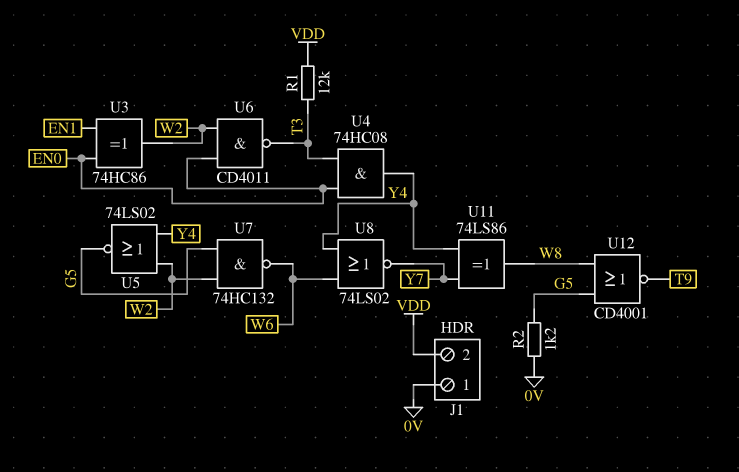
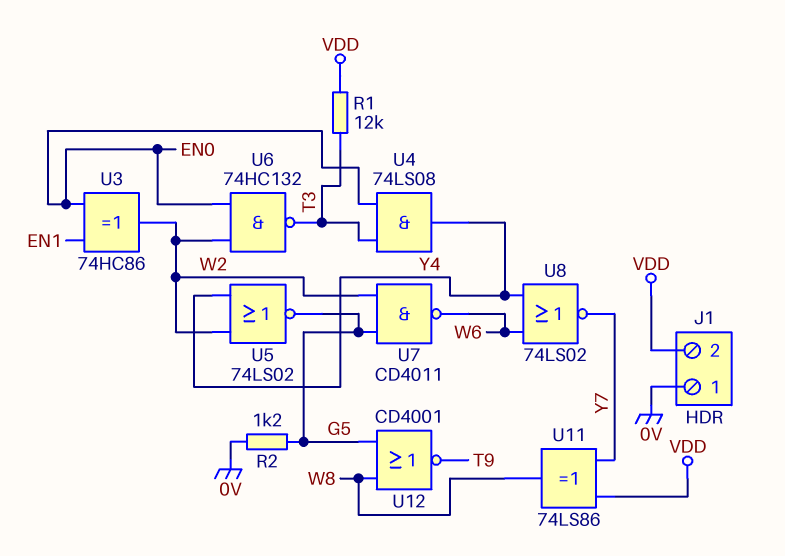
U4: AND 74HC08 (in EN0, in T3, out Y4) -> AND 74LS08 (in EN0, in T3, out Y4)
U6: NAND CD4011 (in EN0, in W2, out T3) -> NAND 74HC132 (in EN0, in W2, out T3)
U7: NAND 74HC132 (in G5, in W2, out W6) -> NAND CD4011 (in G5, in W2, out W6)
U11: XOR 74LS86 (in Y4, in Y7, out W8) -> XOR 74LS86 (in VDD, in Y7, out W8)

